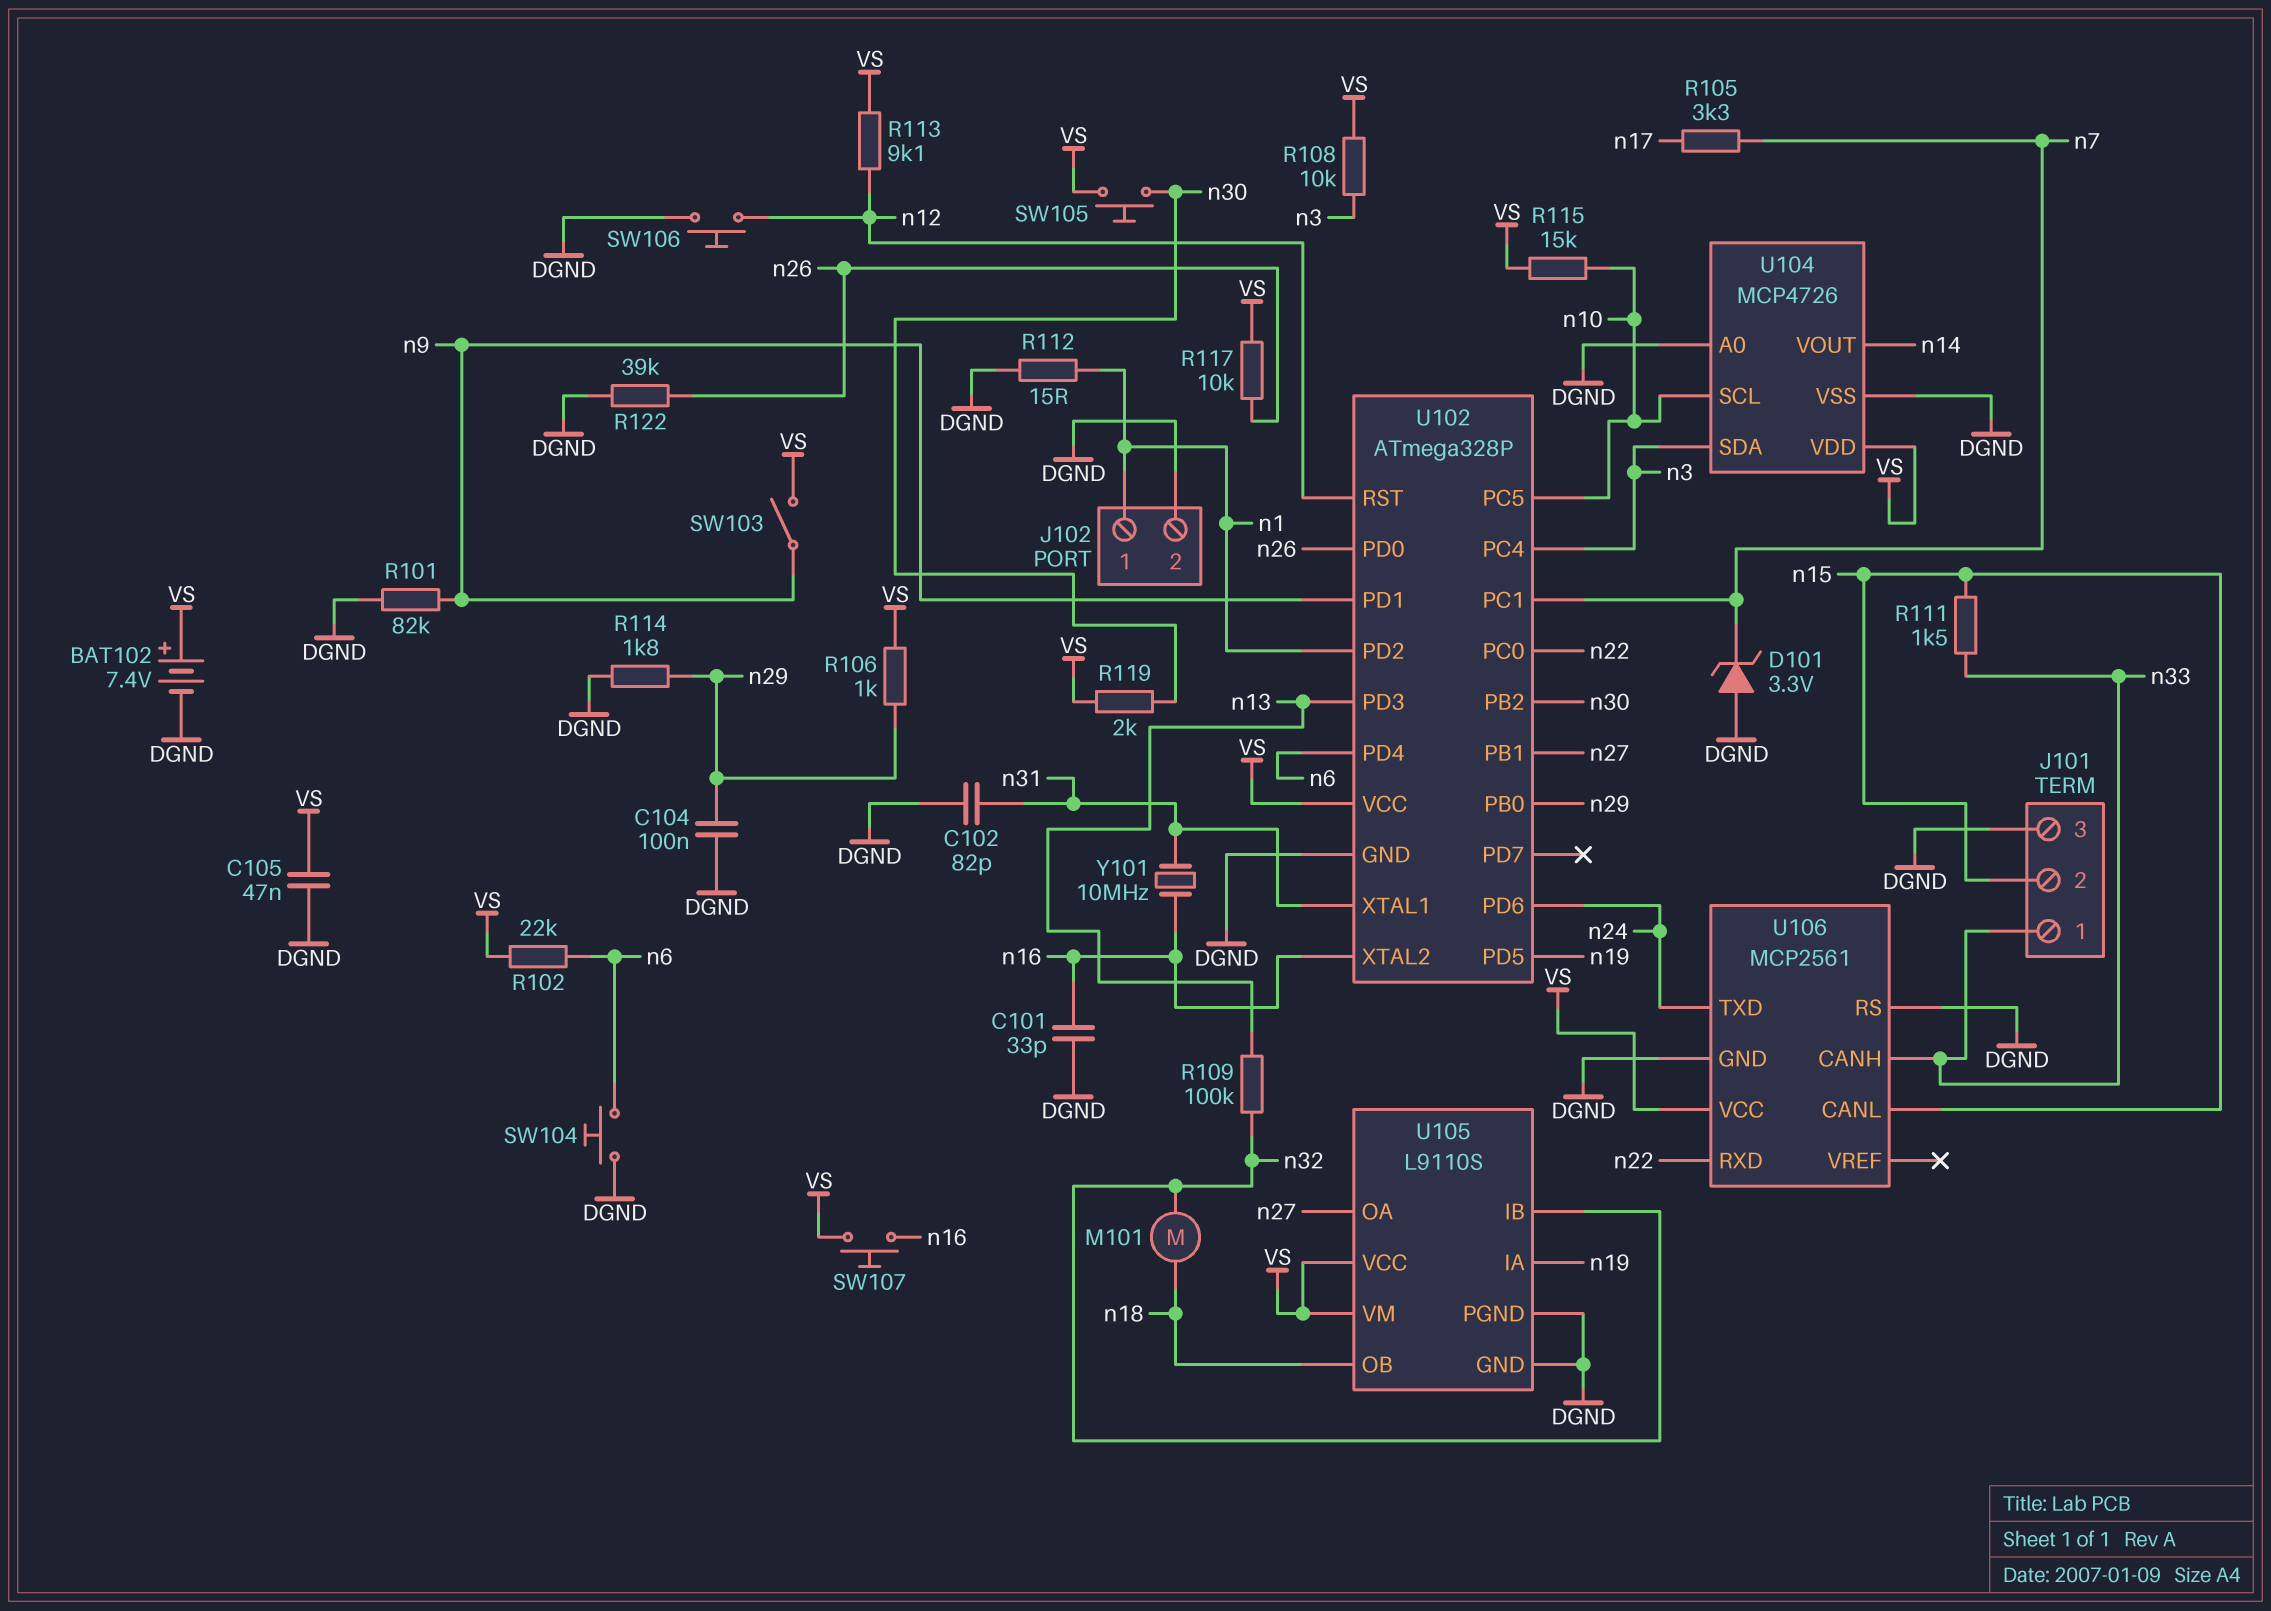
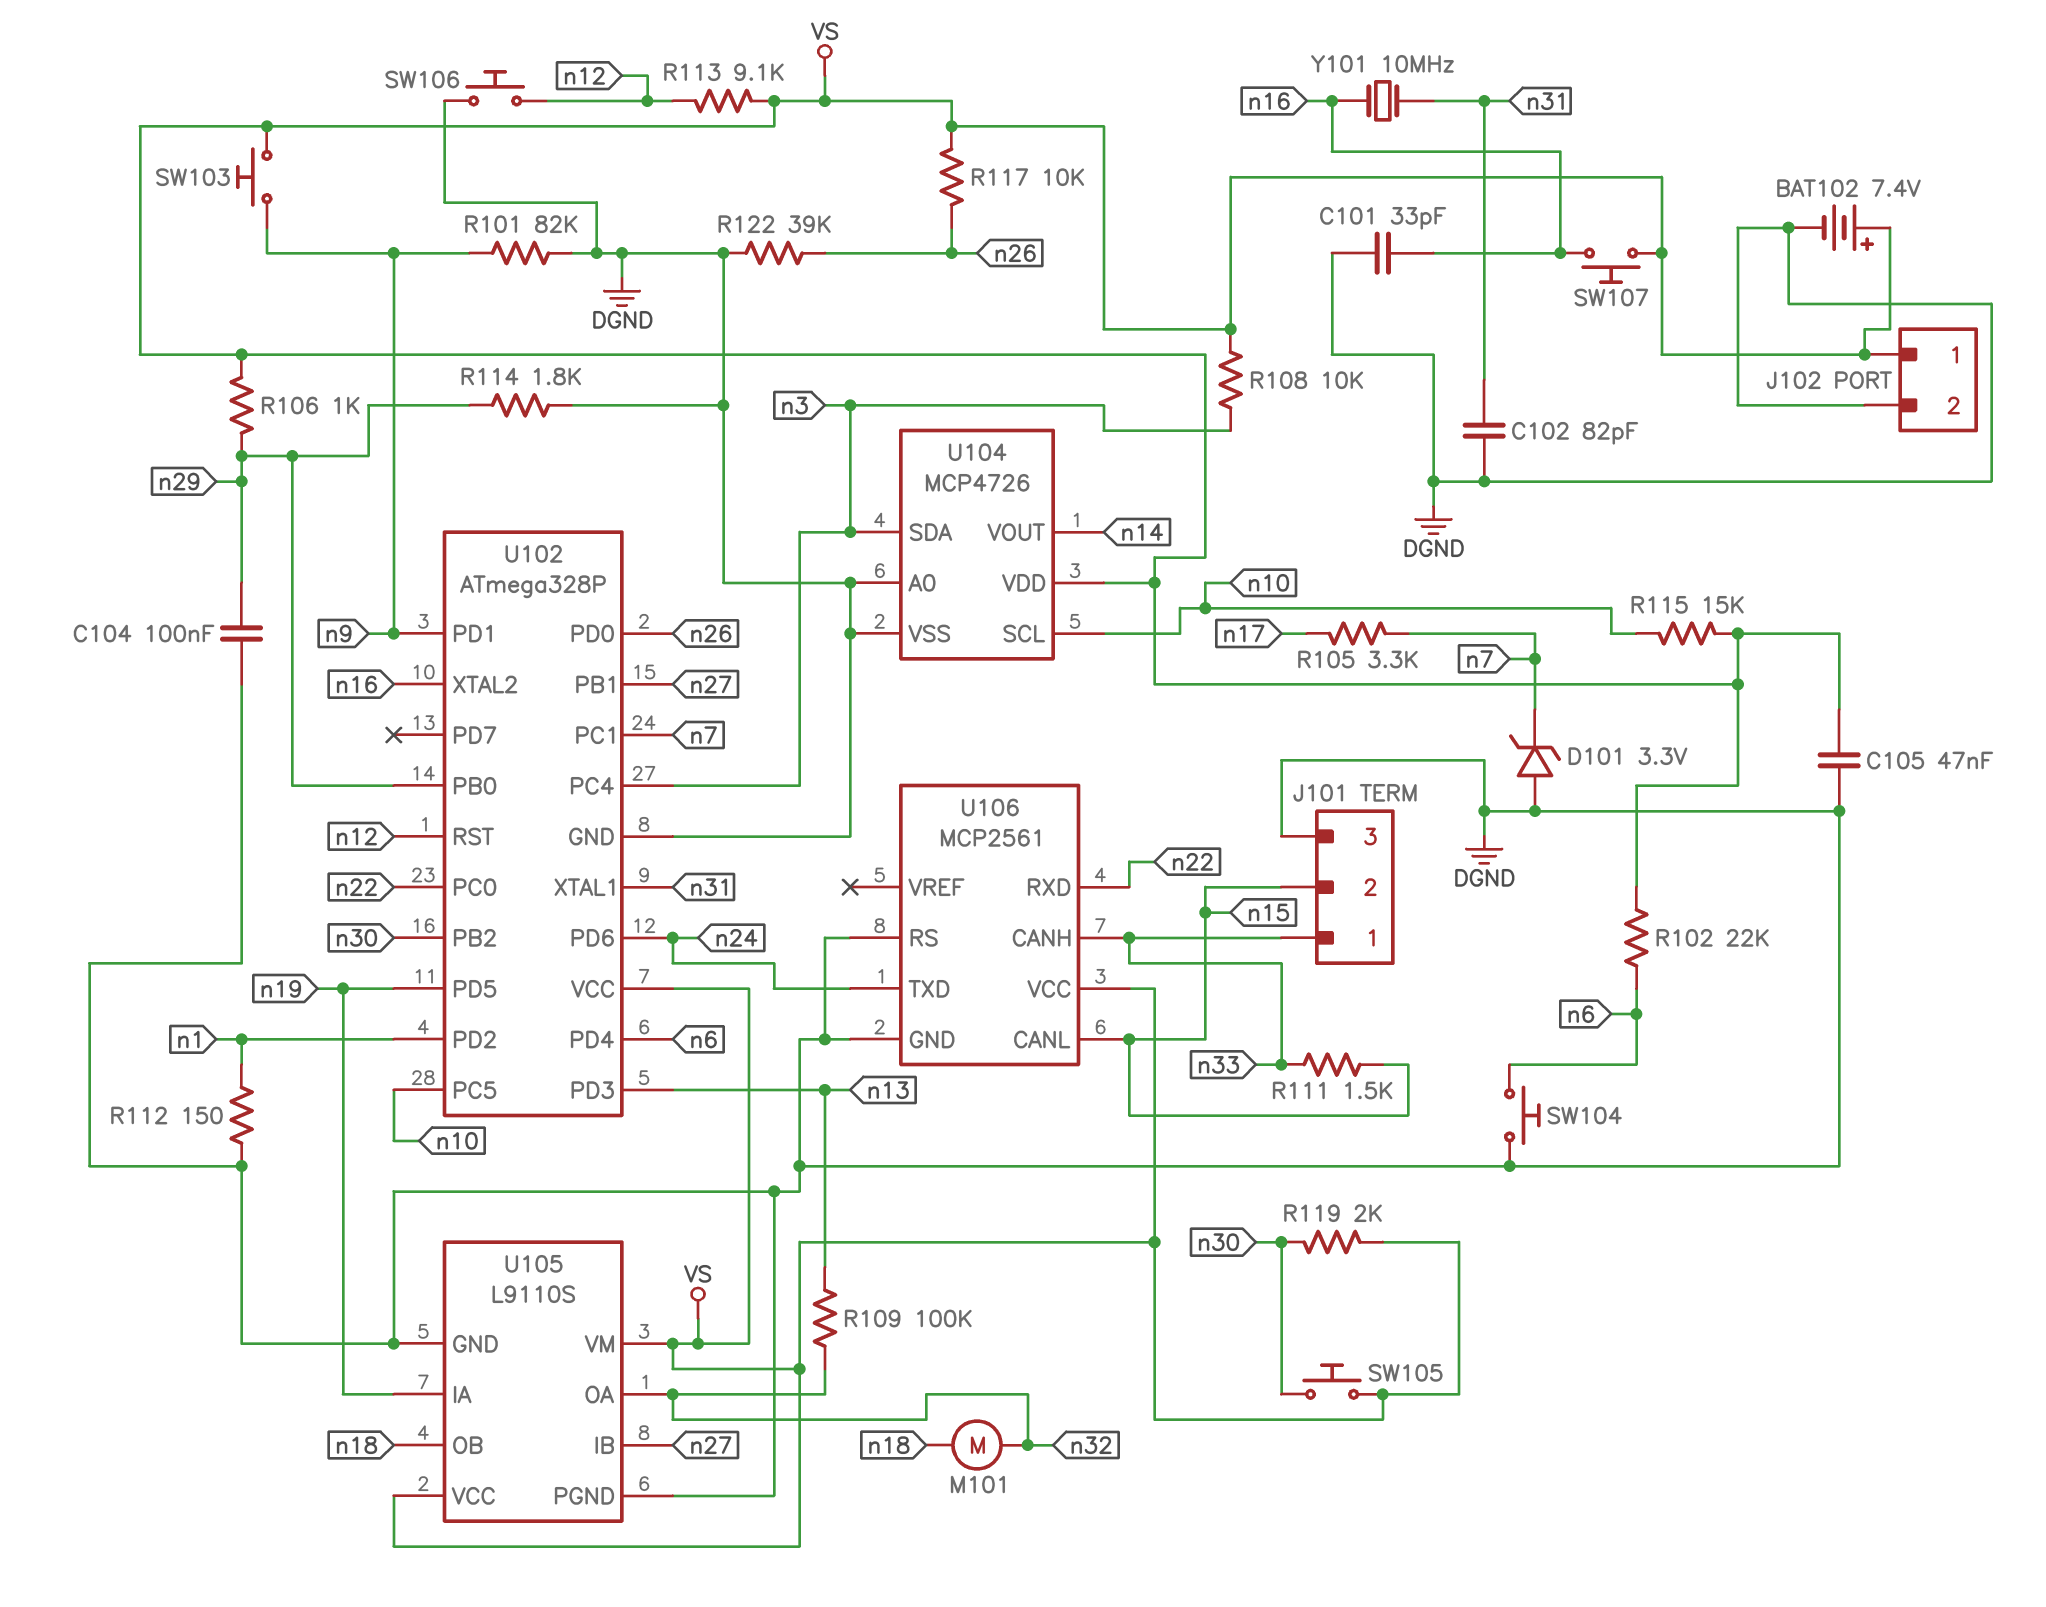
J102 pin 1: n1 -> VS
R112: 15 (DGND, n1) -> 150 (DGND, n1)
SW103: switch (VS, n9) -> button (VS, n9)
U105 pin IB: n32 -> n27
U105 pin OA: n27 -> n32

